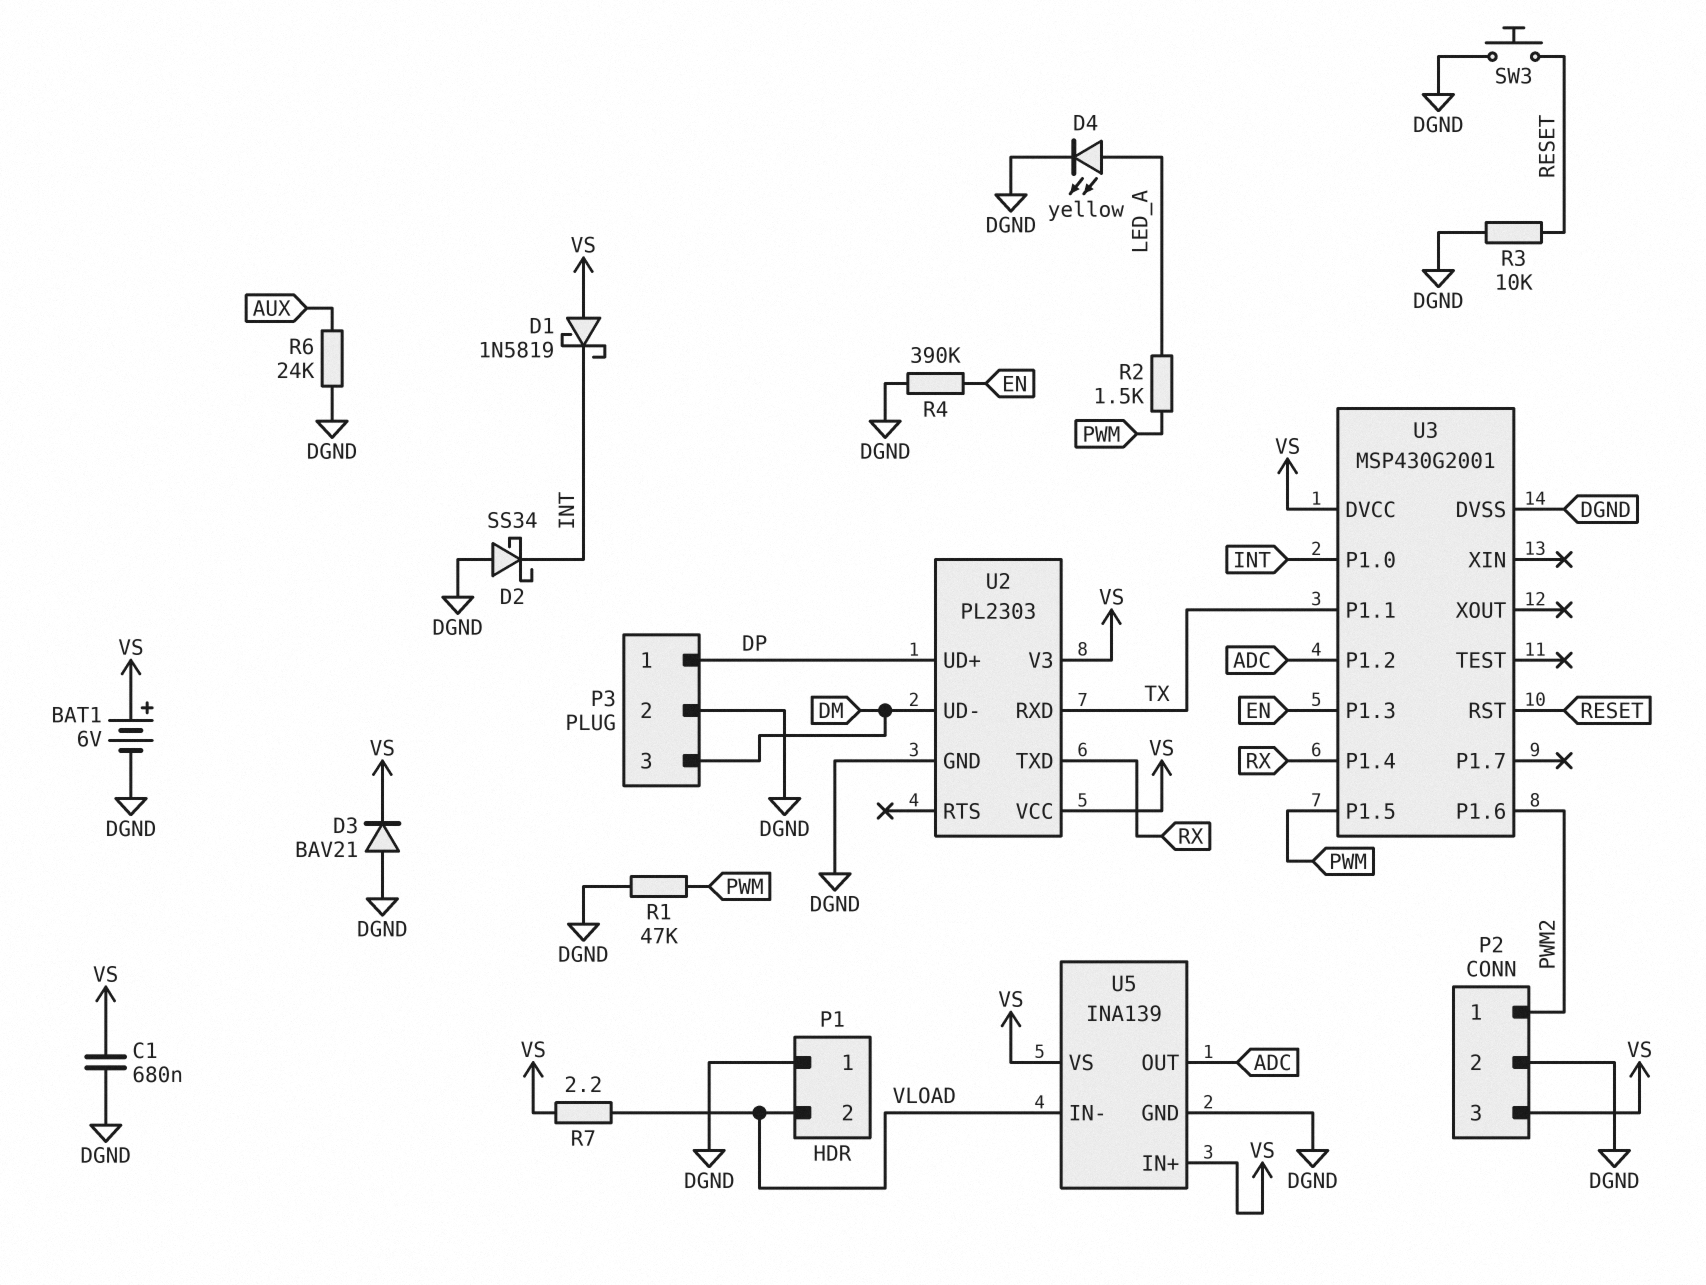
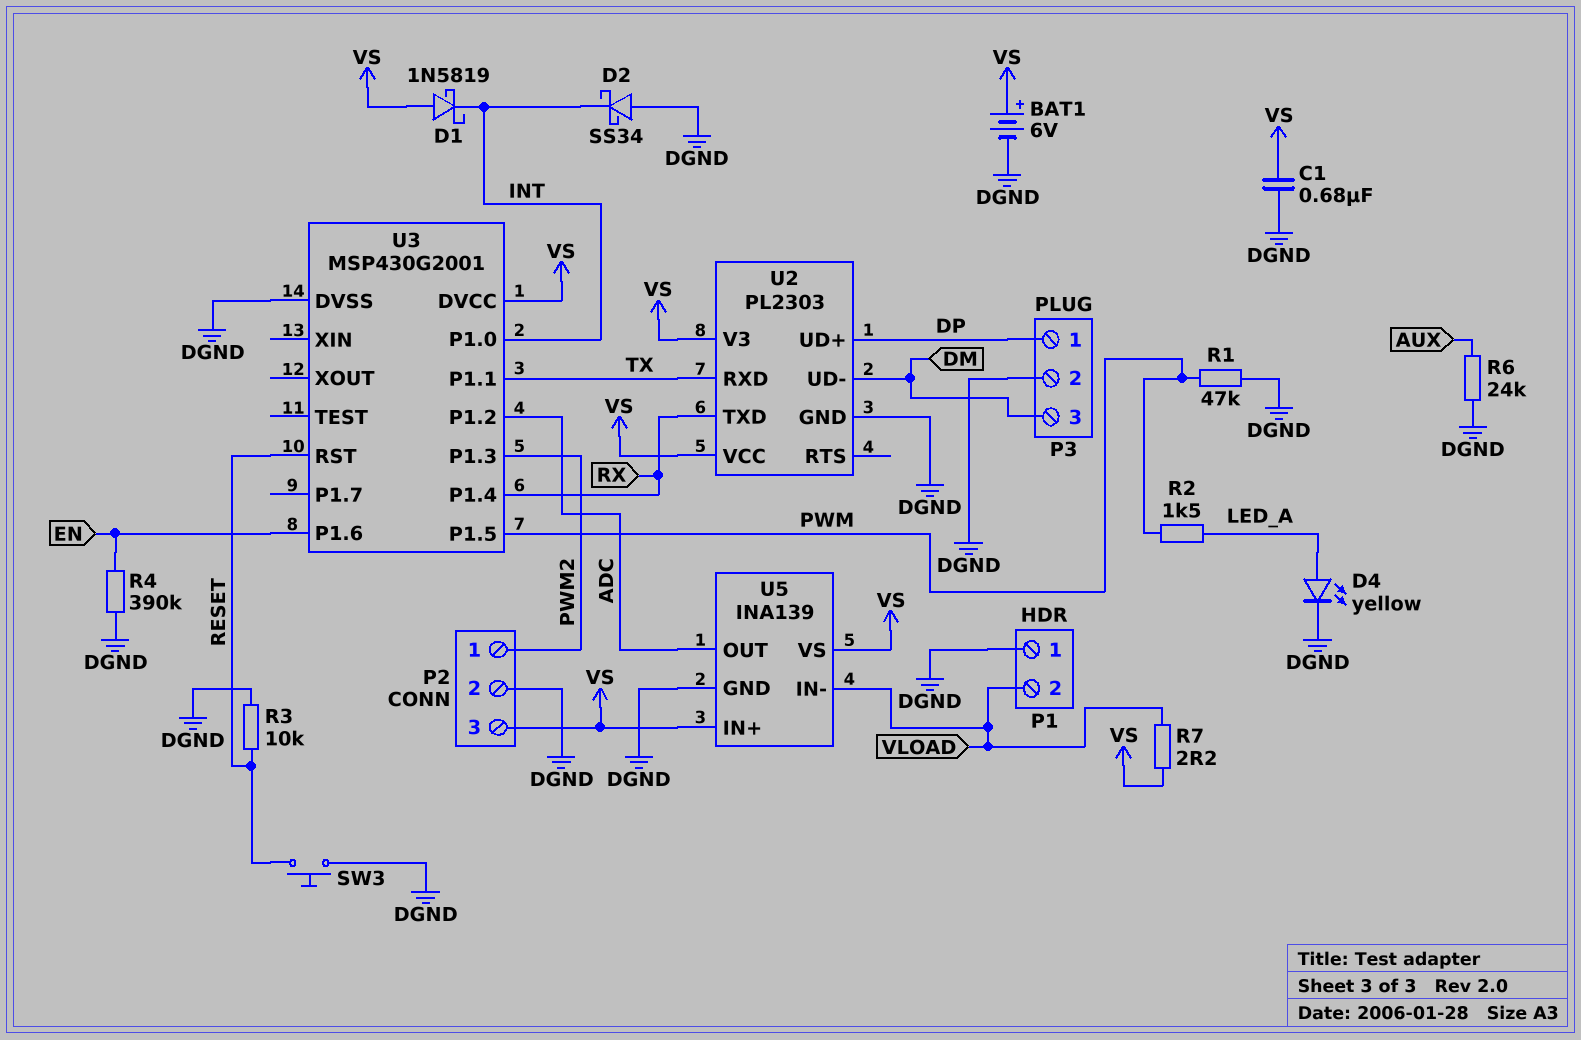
D3: diode BAV21 (A DGND, K VS) -> none
U3 pin P1.3: EN -> PWM2
U3 pin P1.6: PWM2 -> EN

